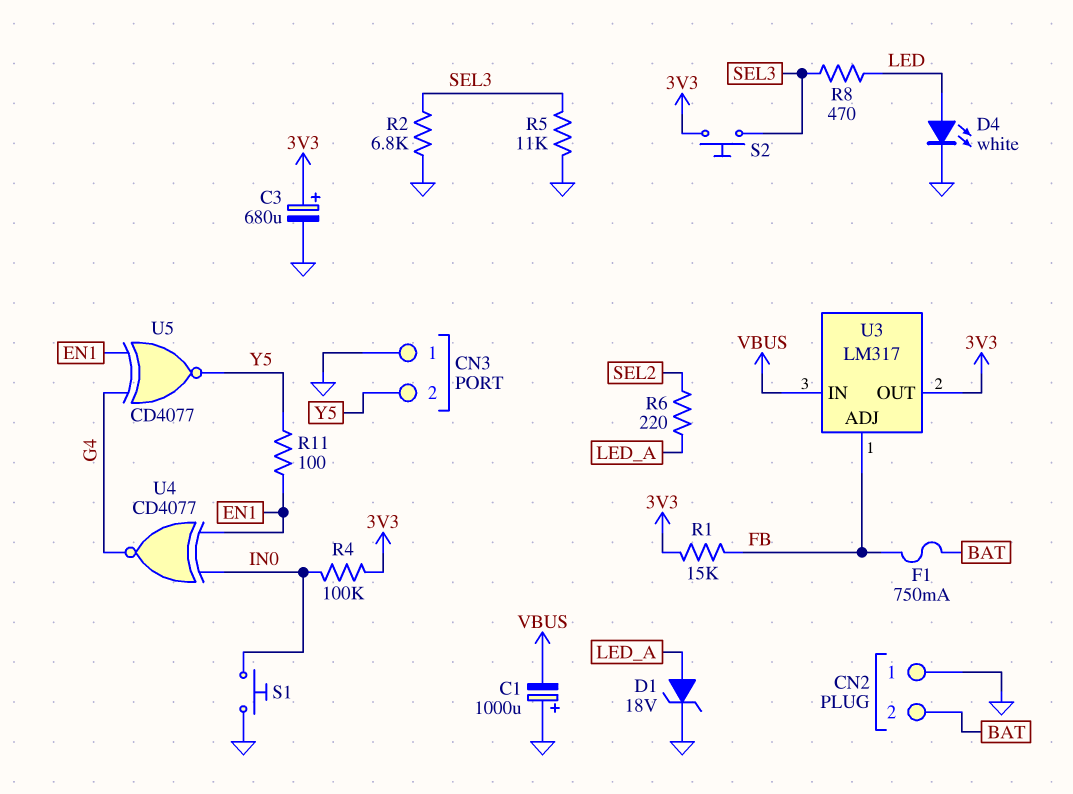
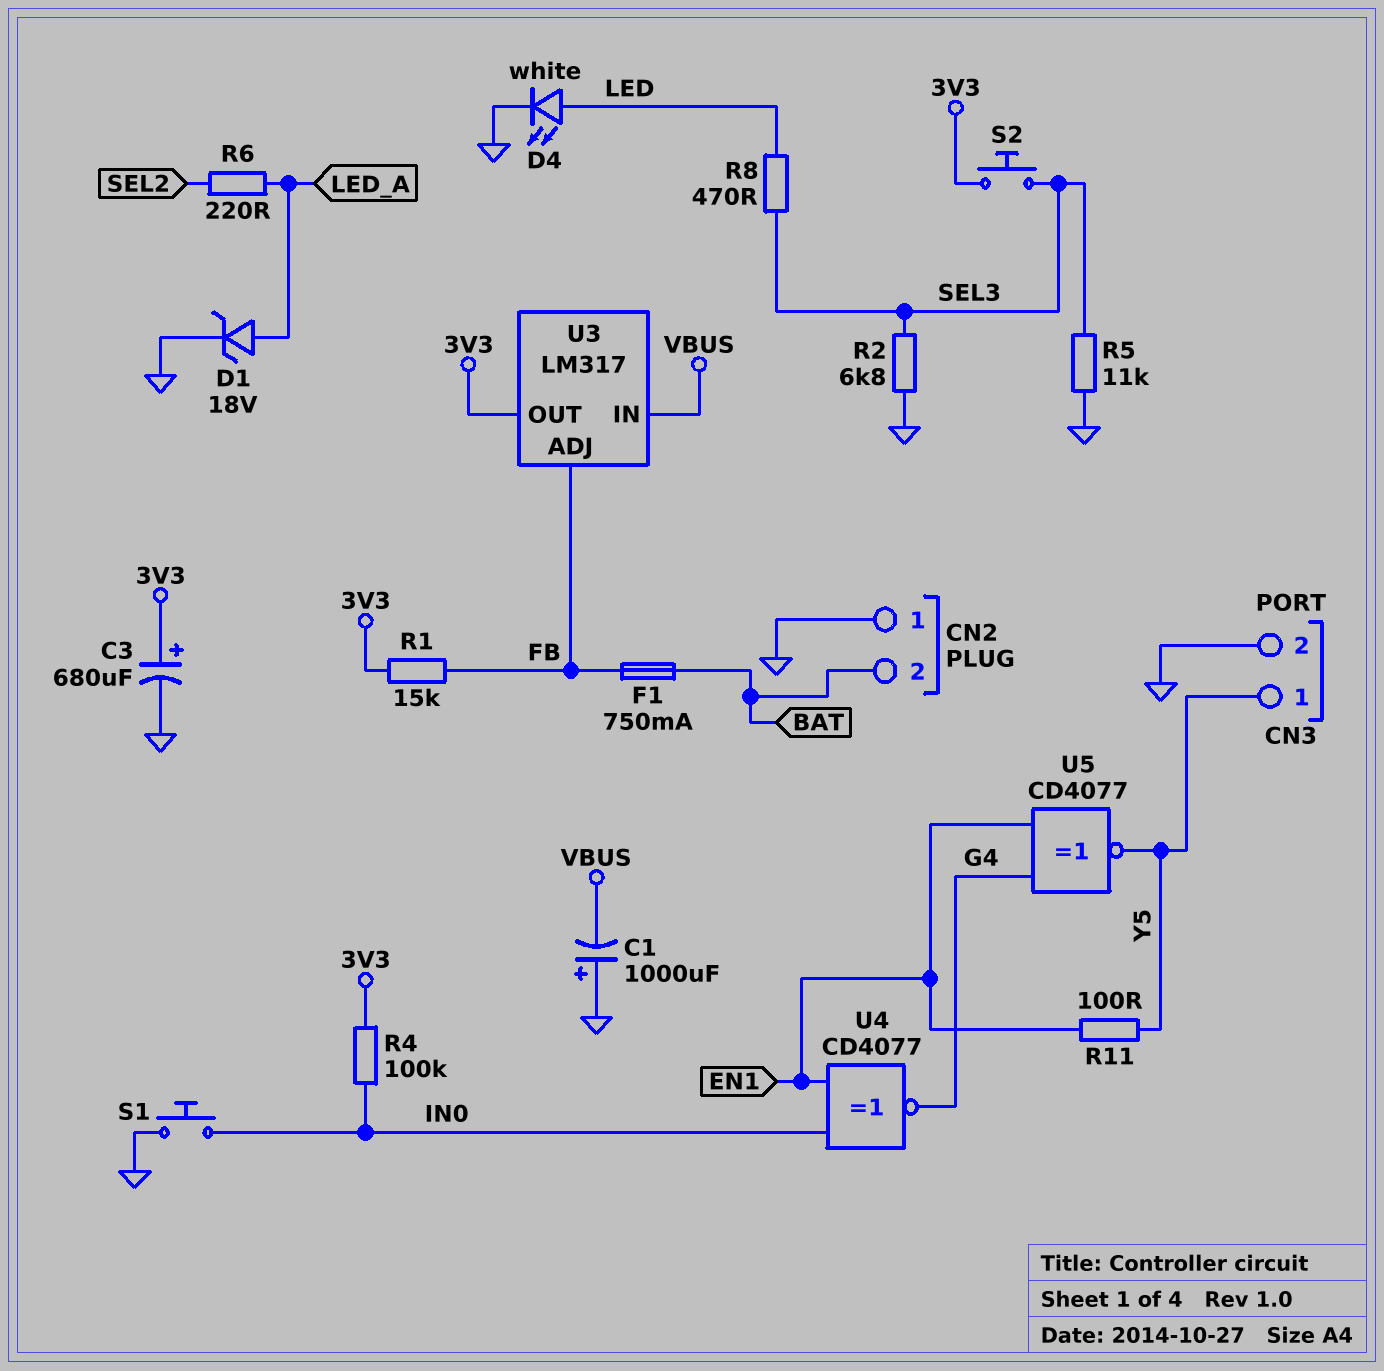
CN3 pin 1: GND -> Y5
CN3 pin 2: Y5 -> GND

